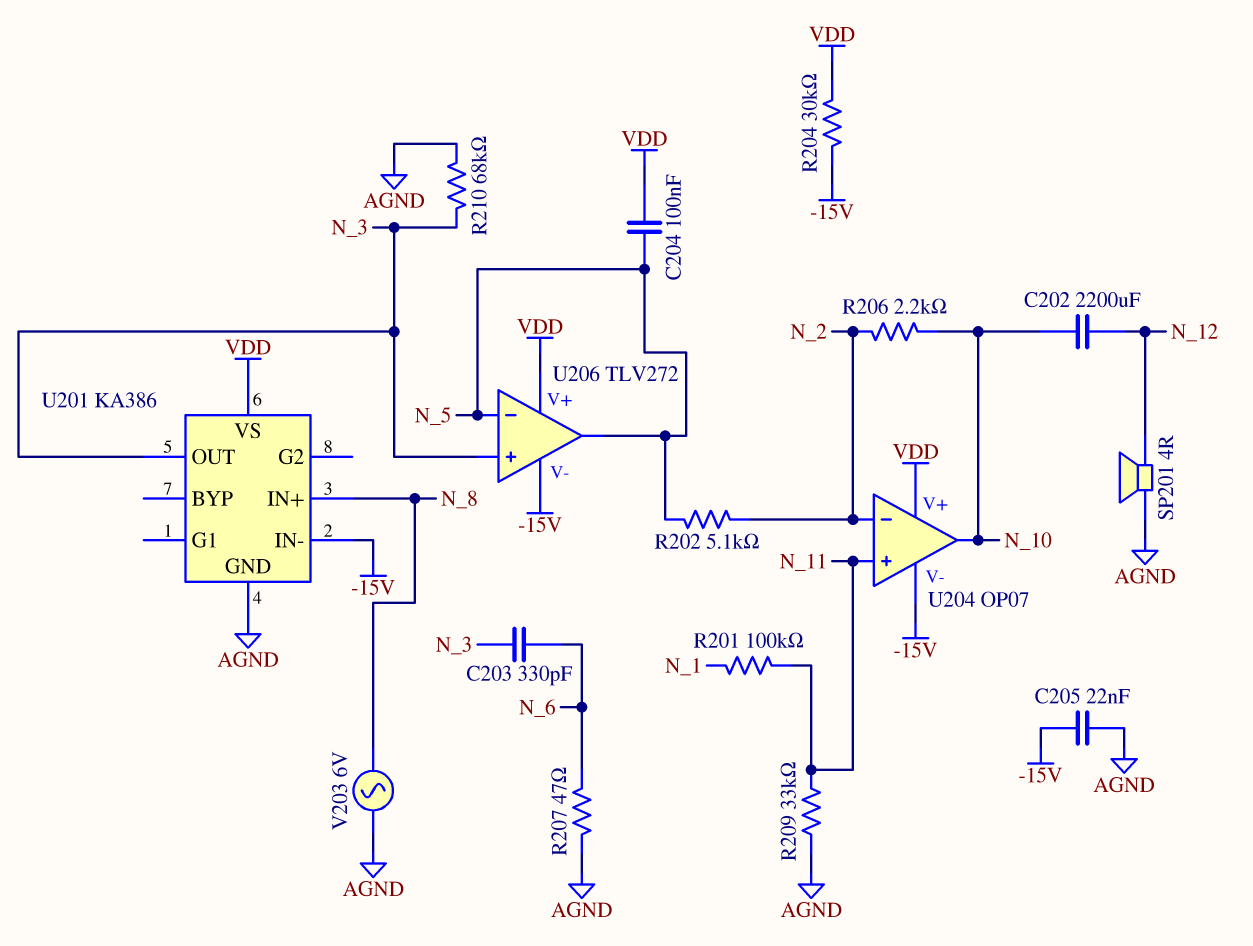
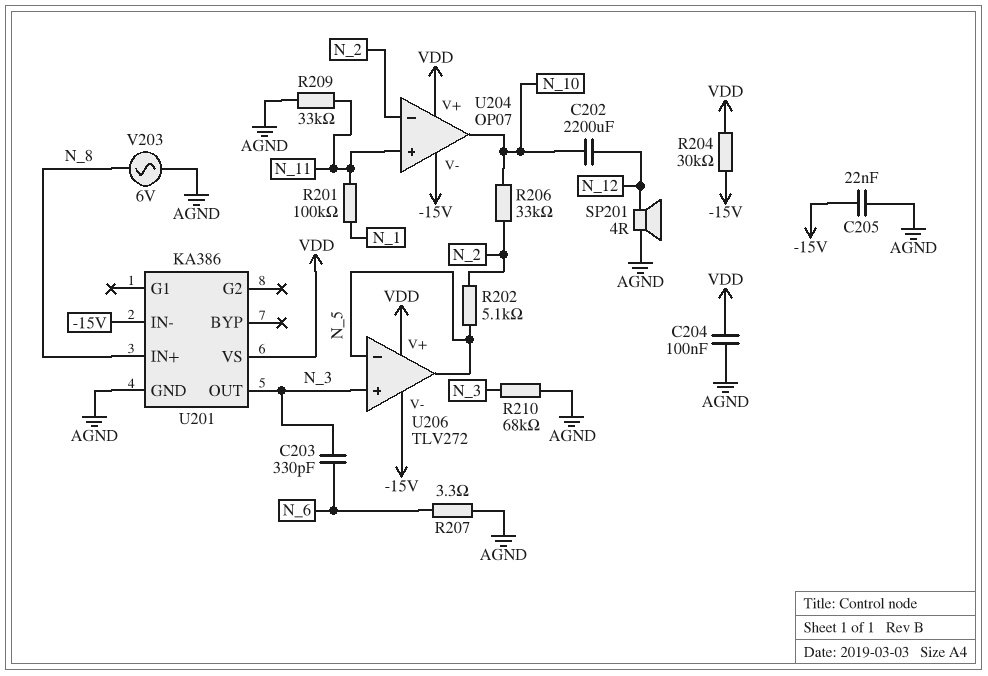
C204: 100nF (N_5, VDD) -> 100nF (AGND, VDD)
R206: 2.2k (N_2, N_10) -> 33k (N_2, N_10)
R207: 47 (AGND, N_6) -> 3.3 (AGND, N_6)

